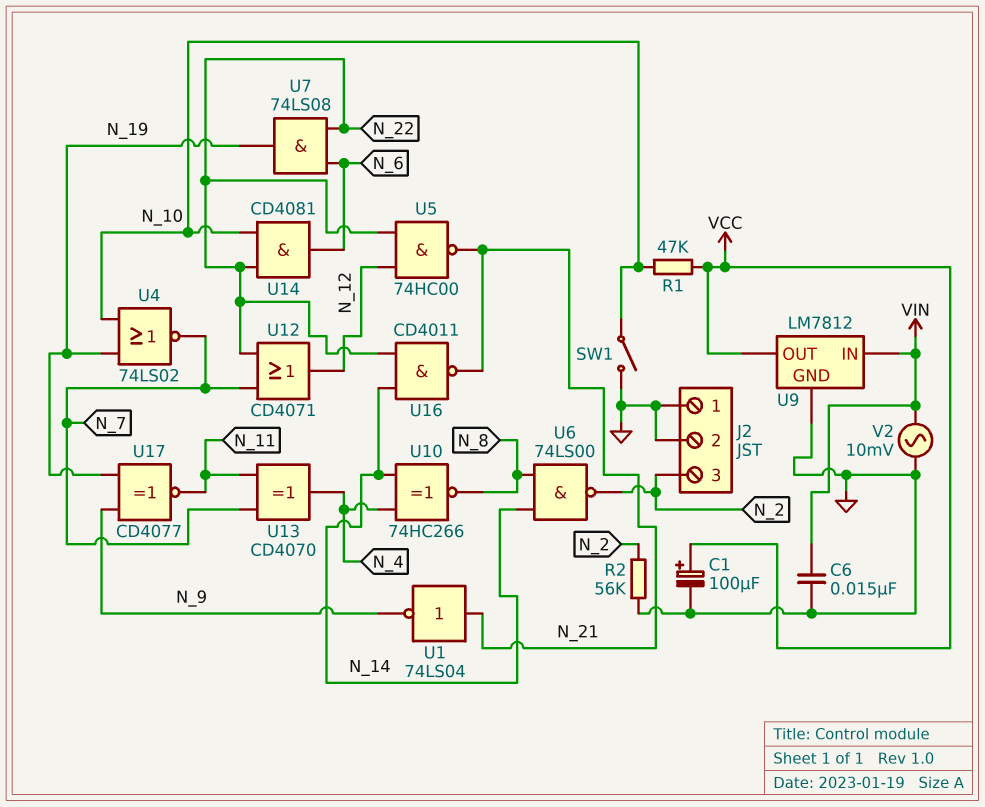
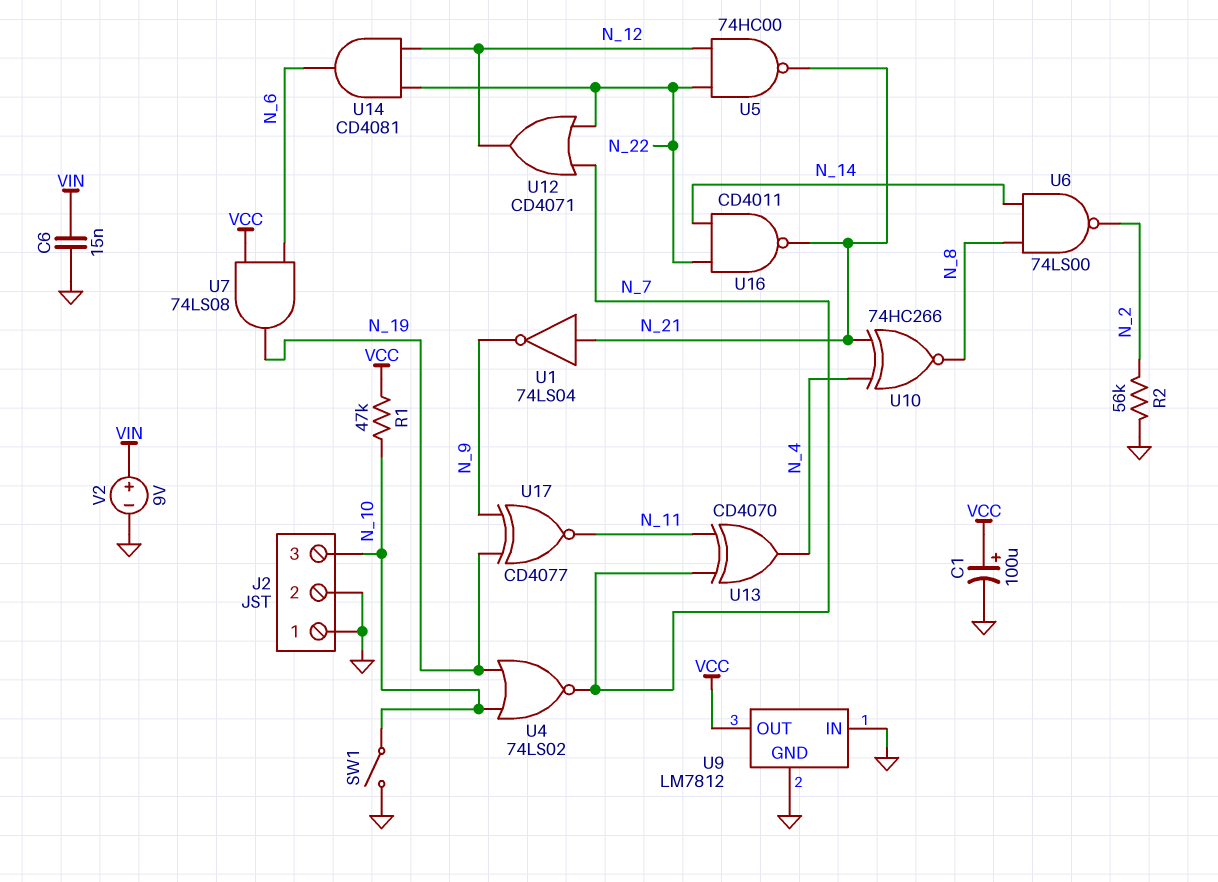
J2 pin 3: N_2 -> N_10
U7: AND 74LS08 (in N_6, in N_22, out N_19) -> AND 74LS08 (in N_6, in VCC, out N_19)
U9 pin IN: VIN -> GND
U10: XNOR 74HC266 (in N_4, in N_14, out N_8) -> XNOR 74HC266 (in N_4, in N_21, out N_8)
U14: AND CD4081 (in N_10, in N_22, out N_6) -> AND CD4081 (in N_12, in N_22, out N_6)
V2: AC 10mV (GND, VIN) -> 9V (plus VIN, minus GND)

